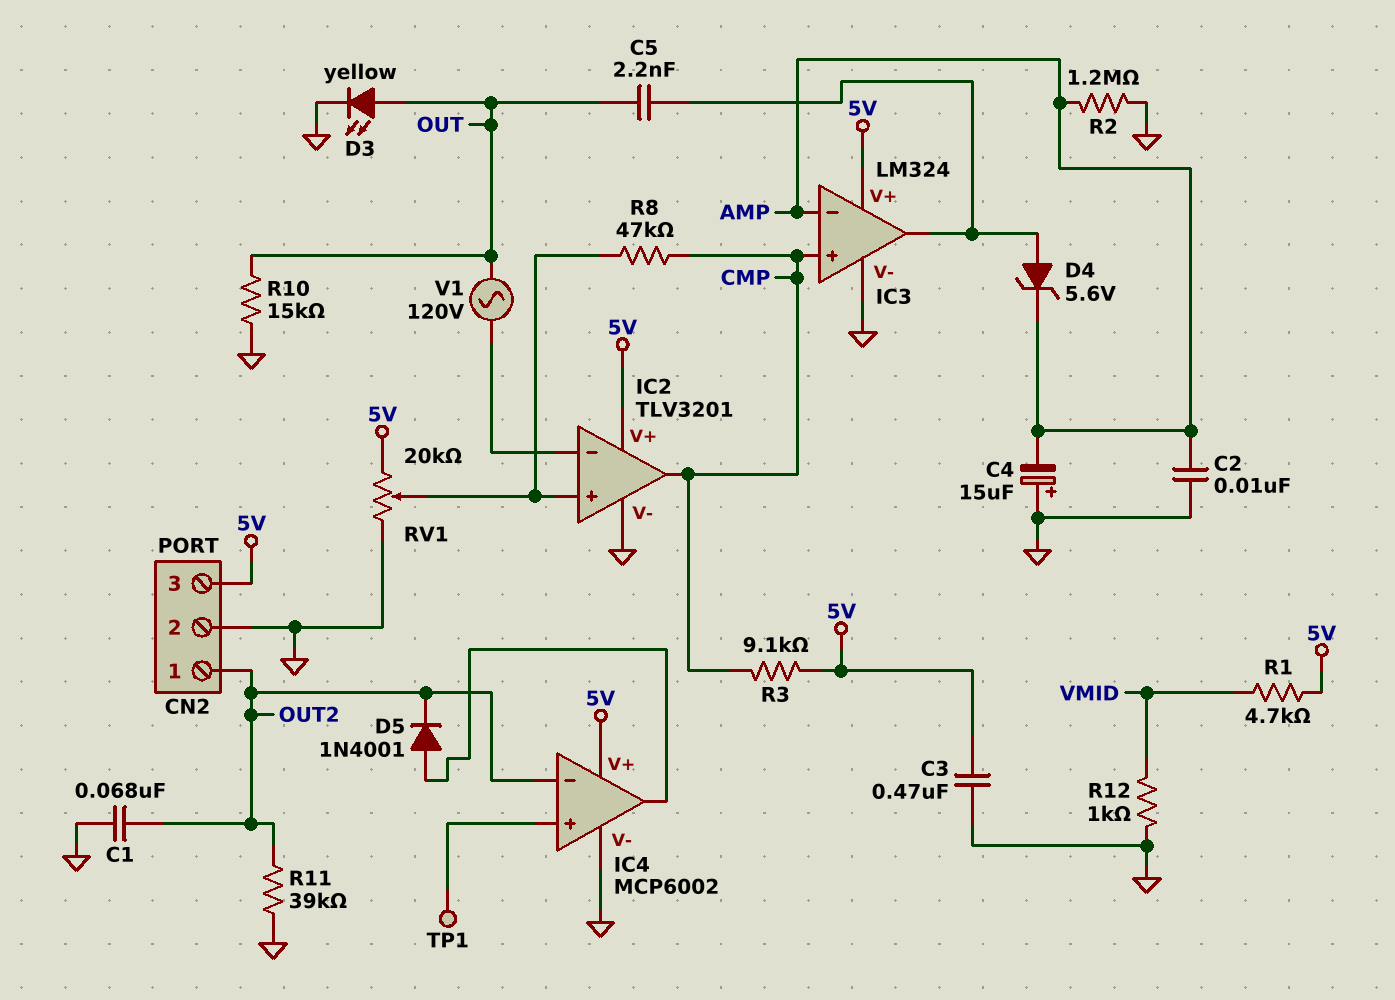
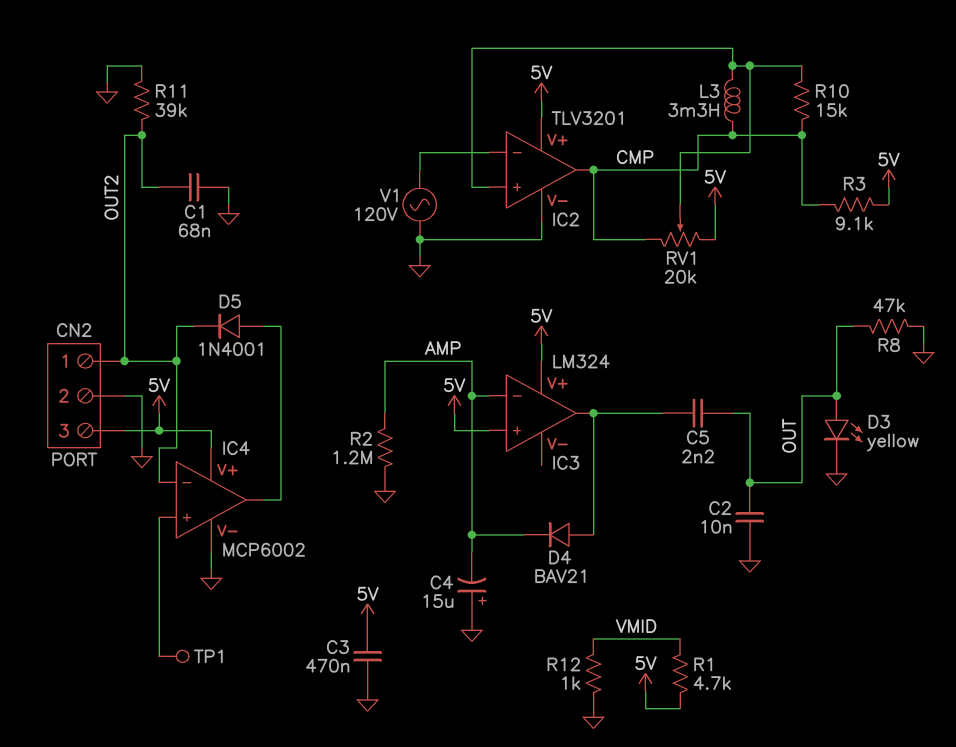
C2: 10nF (AMP, GND) -> 10nF (GND, OUT)
D4: zener 5.6V (A IC3/out, K AMP) -> diode BAV21 (A IC3/out, K AMP)
IC3 pin V-: GND -> none
IC3 pin in+: CMP -> 5V
L3: none -> 3.3mH (CMP, IC2/in+)
R8: 47k (CMP, IC2/in+) -> 47k (GND, OUT)
R10: 15k (GND, OUT) -> 15k (CMP, IC2/in+)
RV1: 20k (5V, GND, wiper IC2/in+) -> 20k (5V, CMP, wiper IC2/in+)
V1: AC 120V (IC2/in-, OUT) -> AC 120V (GND, IC2/in-)

